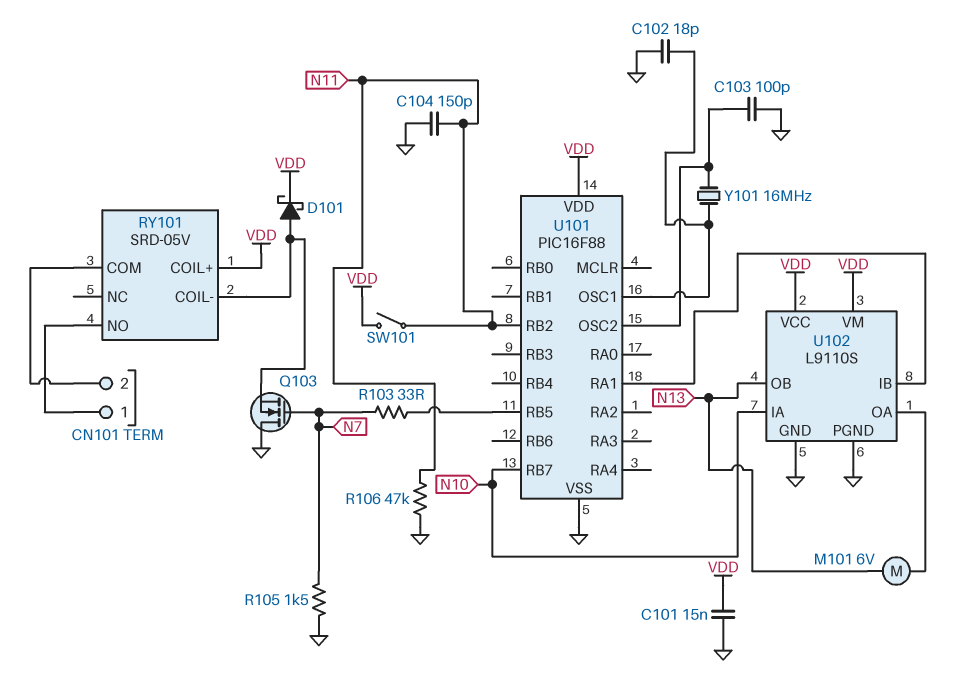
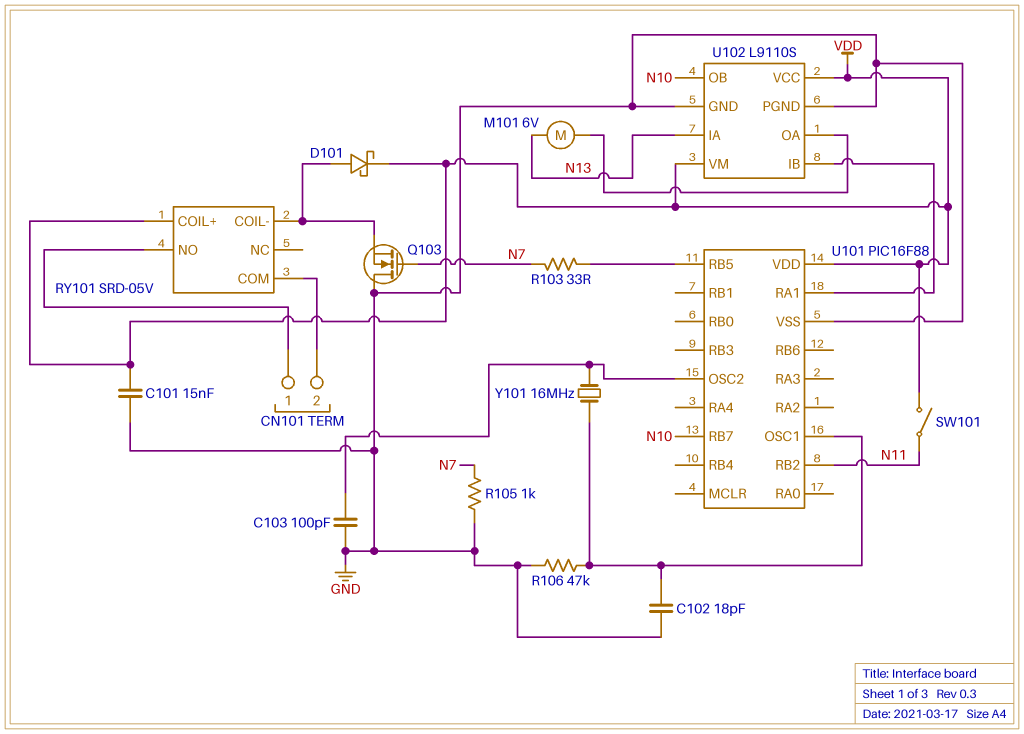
C104: 150pF (GND, N11) -> none
R105: 1.5k (GND, N7) -> 1k (GND, N7)
R106: 47k (GND, N11) -> 47k (GND, U101/OSC1)
U102 pin IA: N10 -> N13
U102 pin OB: N13 -> N10

